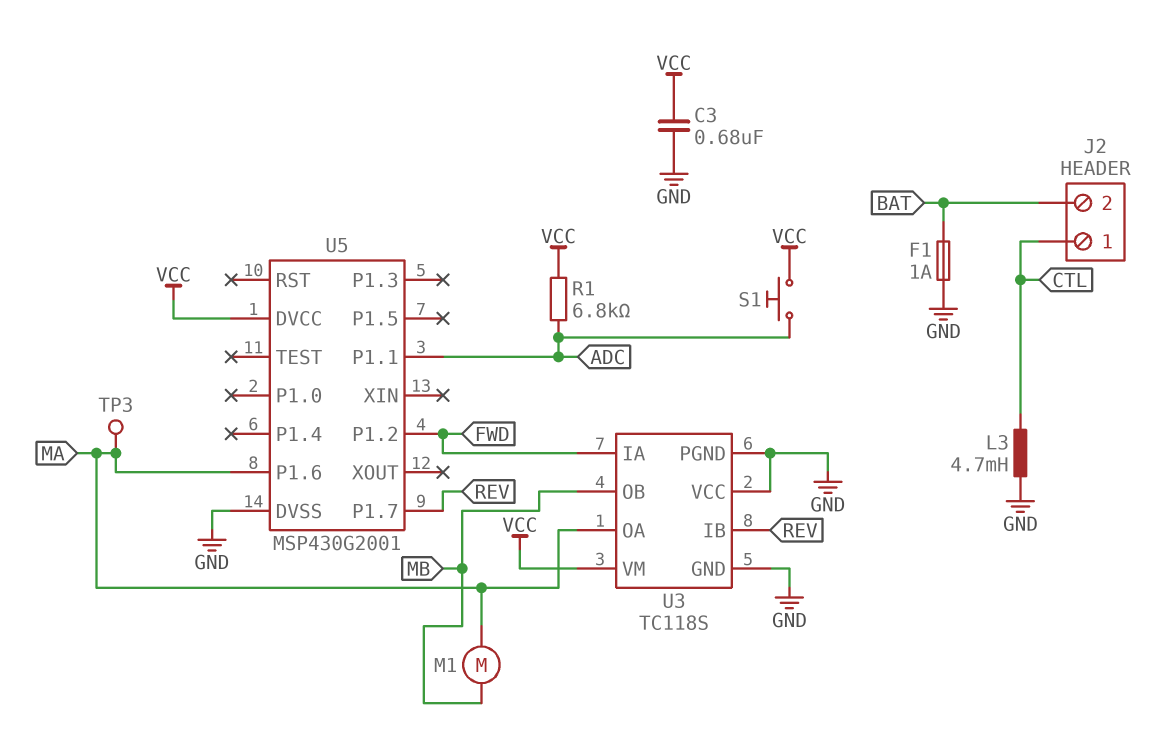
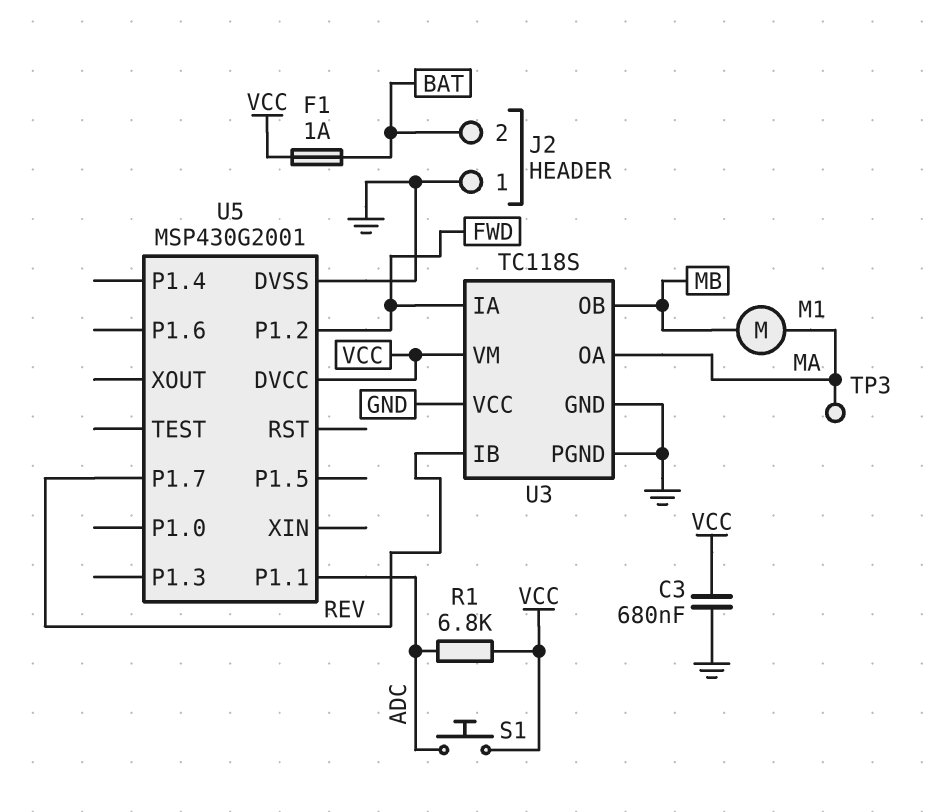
F1: 1A (BAT, GND) -> 1A (BAT, VCC)
J2 pin 1: CTL -> GND
L3: 4.7mH (CTL, GND) -> none
U5 pin P1.6: MA -> none

